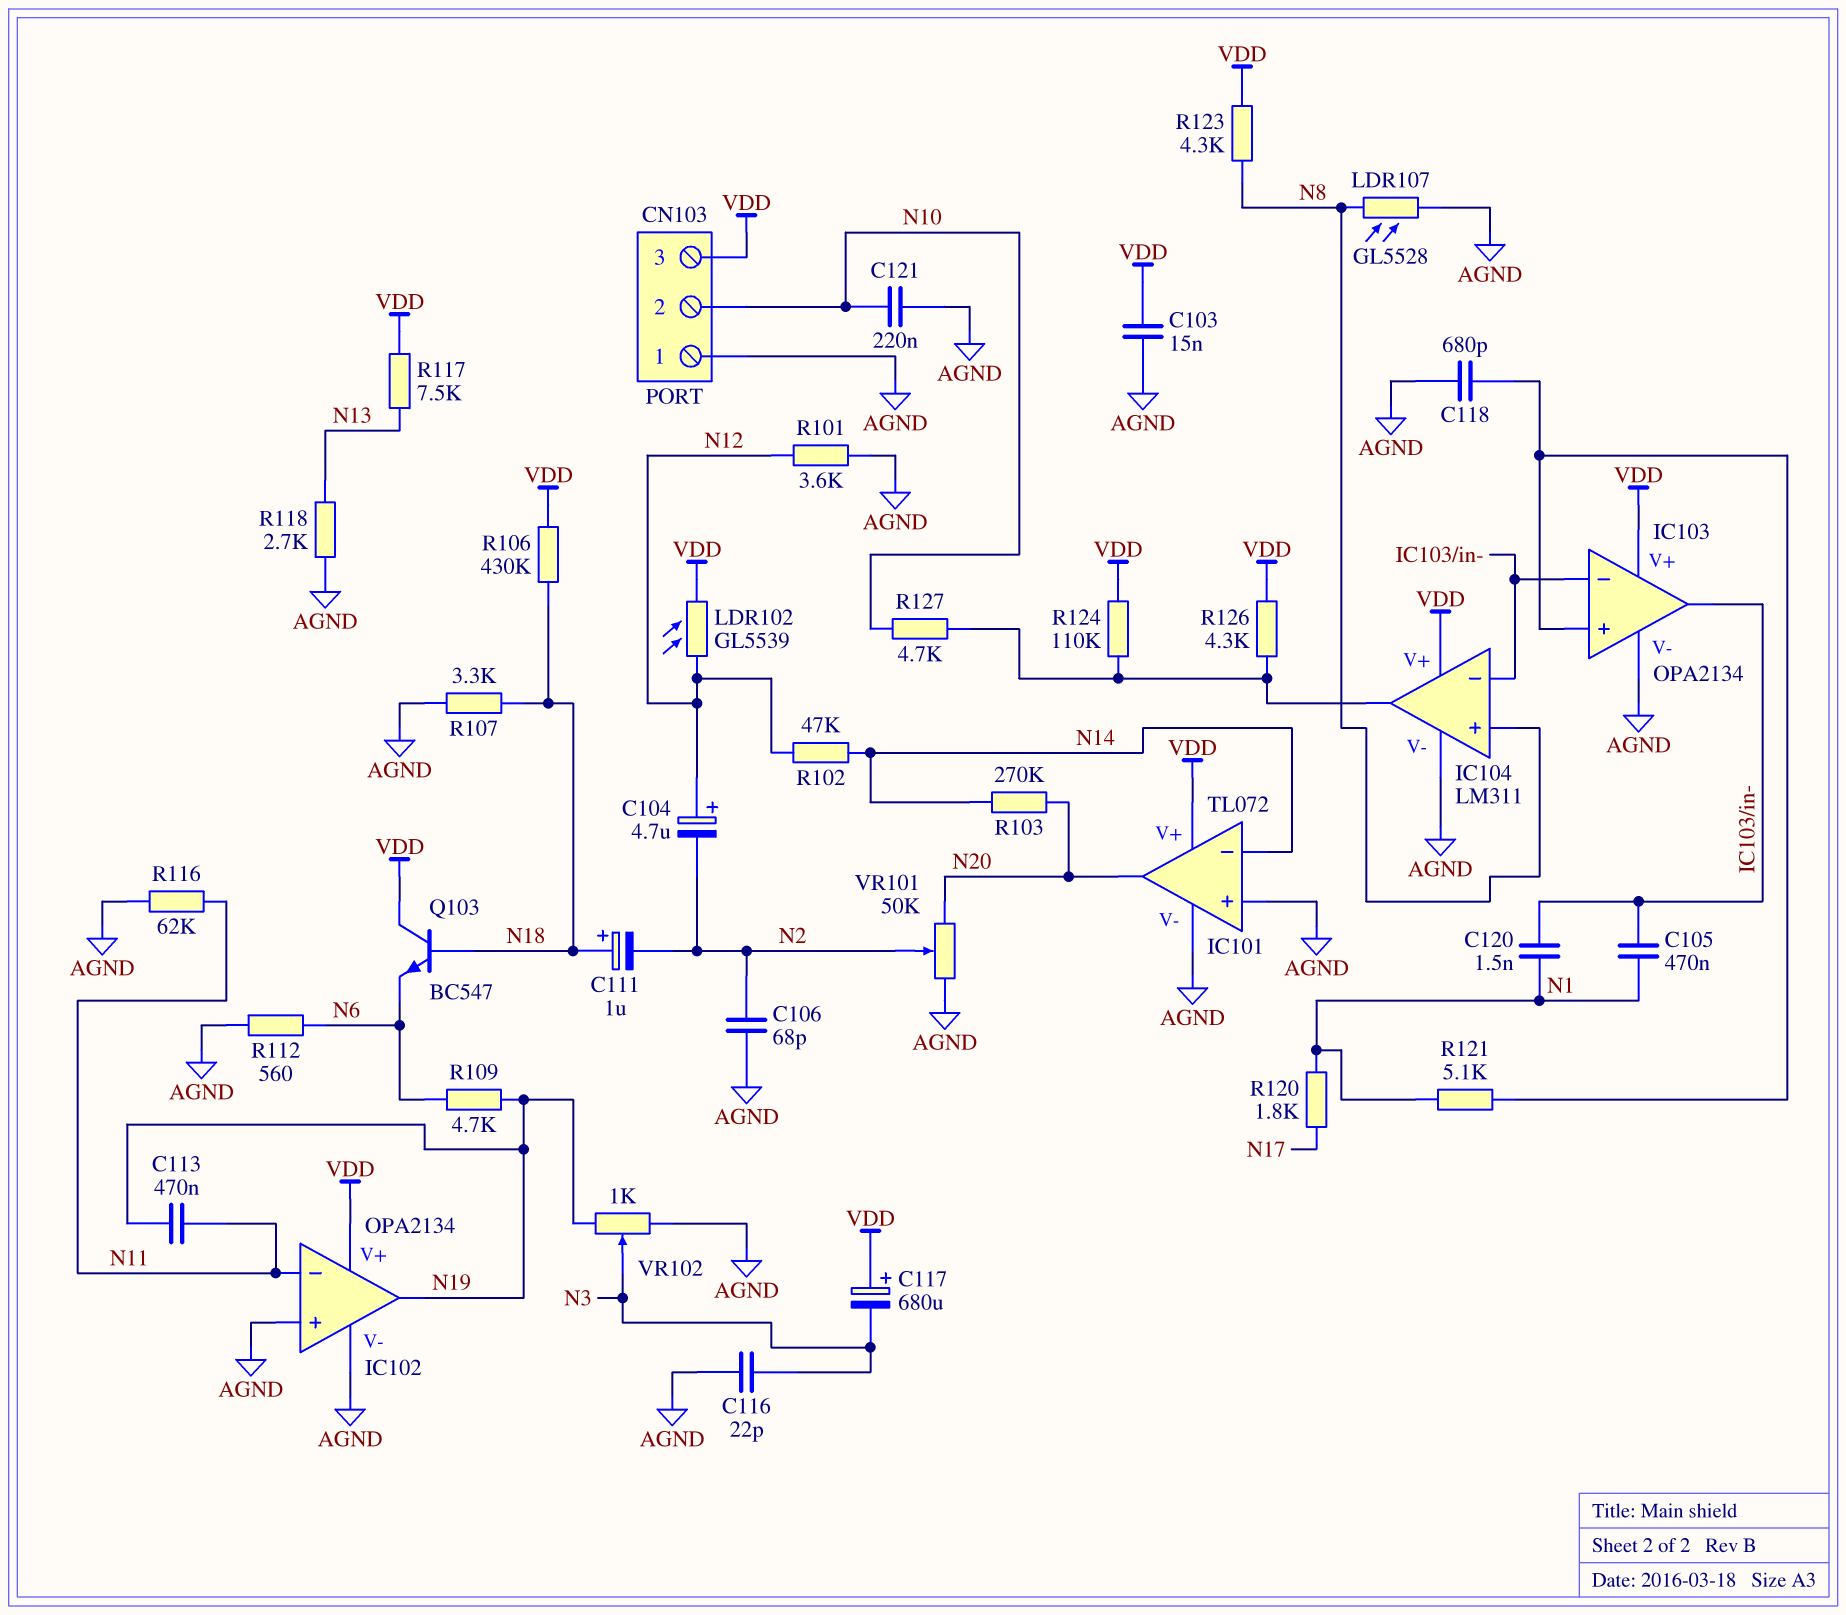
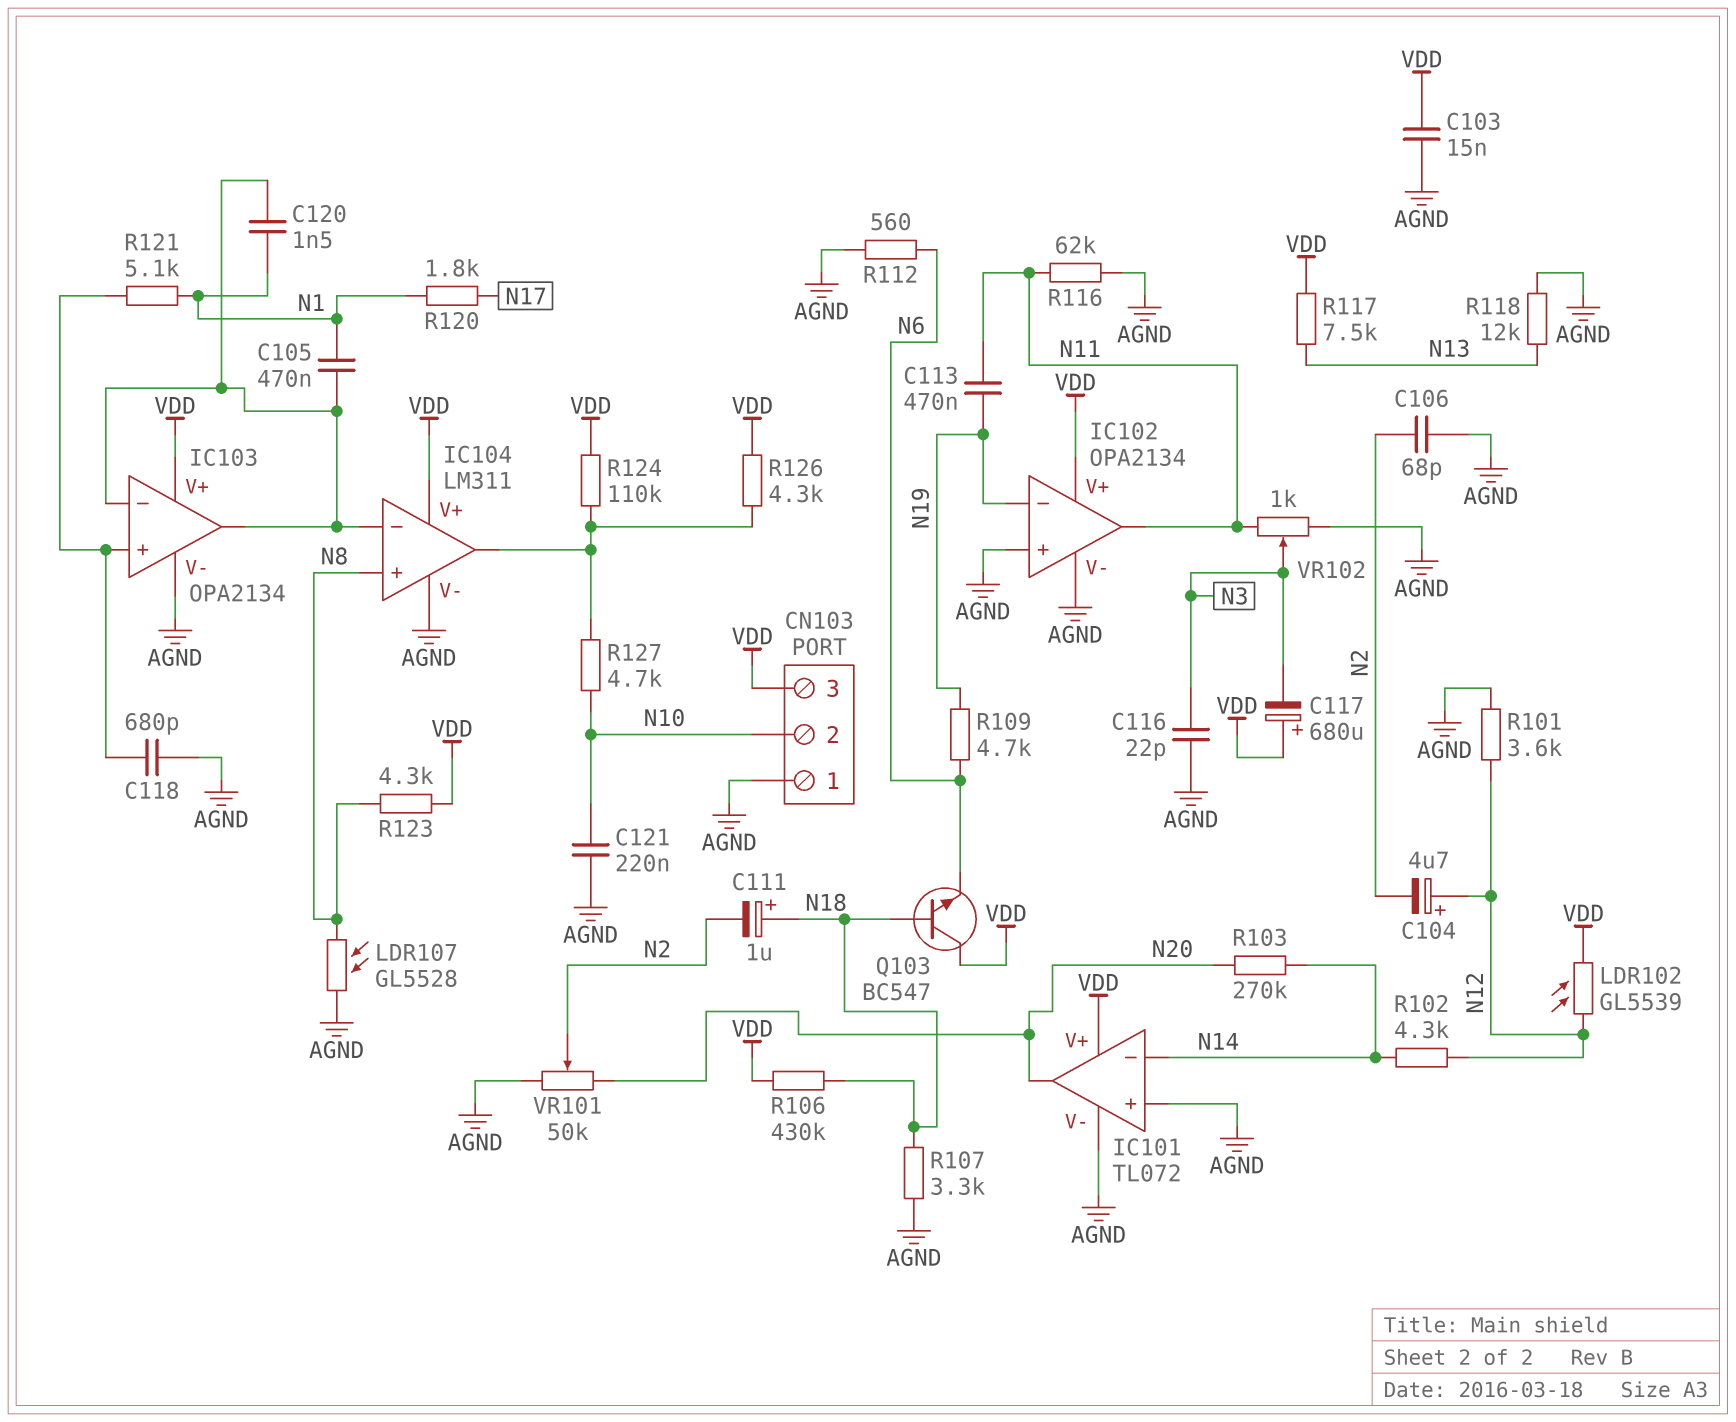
IC102 pin in-: N11 -> N19
IC102 pin out: N19 -> N11
R102: 47k (N12, N14) -> 4.3k (N12, N14)
R118: 2.7k (AGND, N13) -> 12k (AGND, N13)
VR102: 1k (AGND, N19, wiper N3) -> 1k (AGND, N11, wiper N3)

